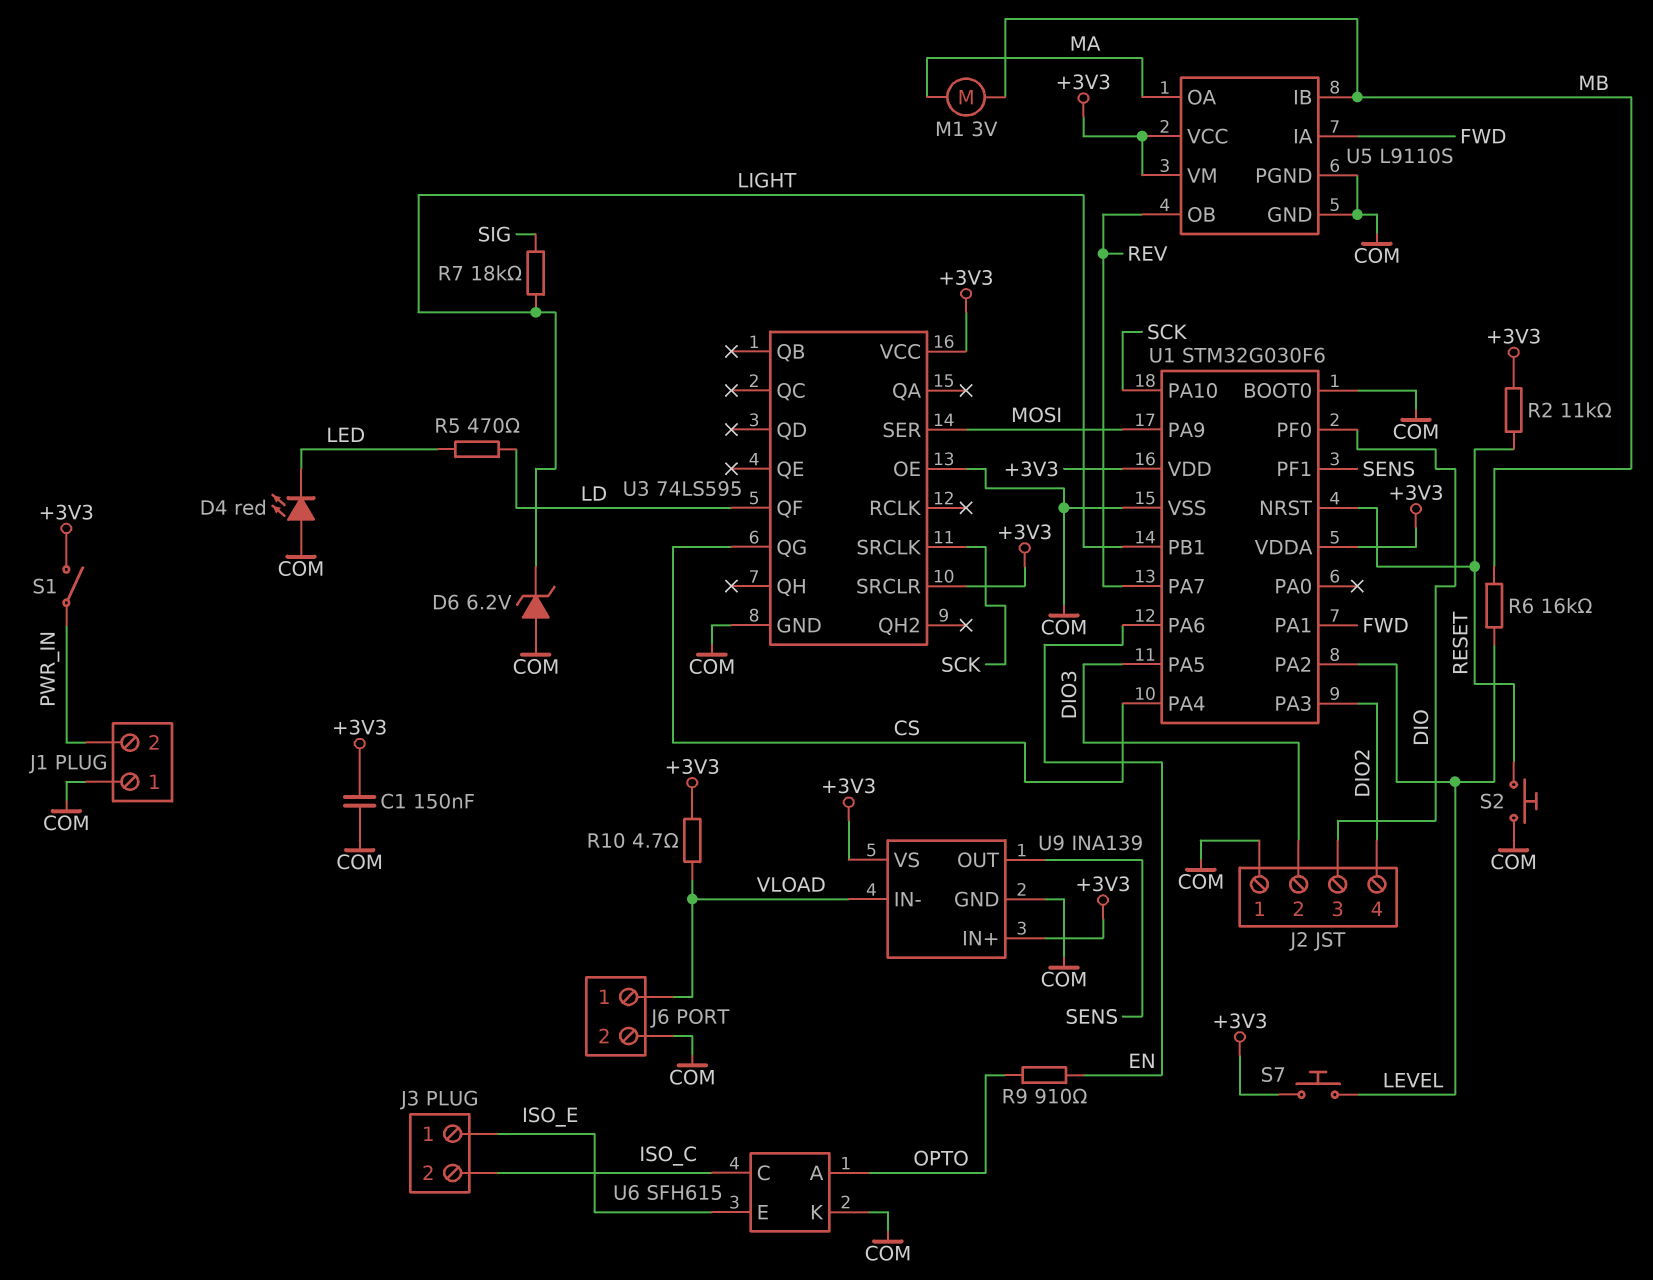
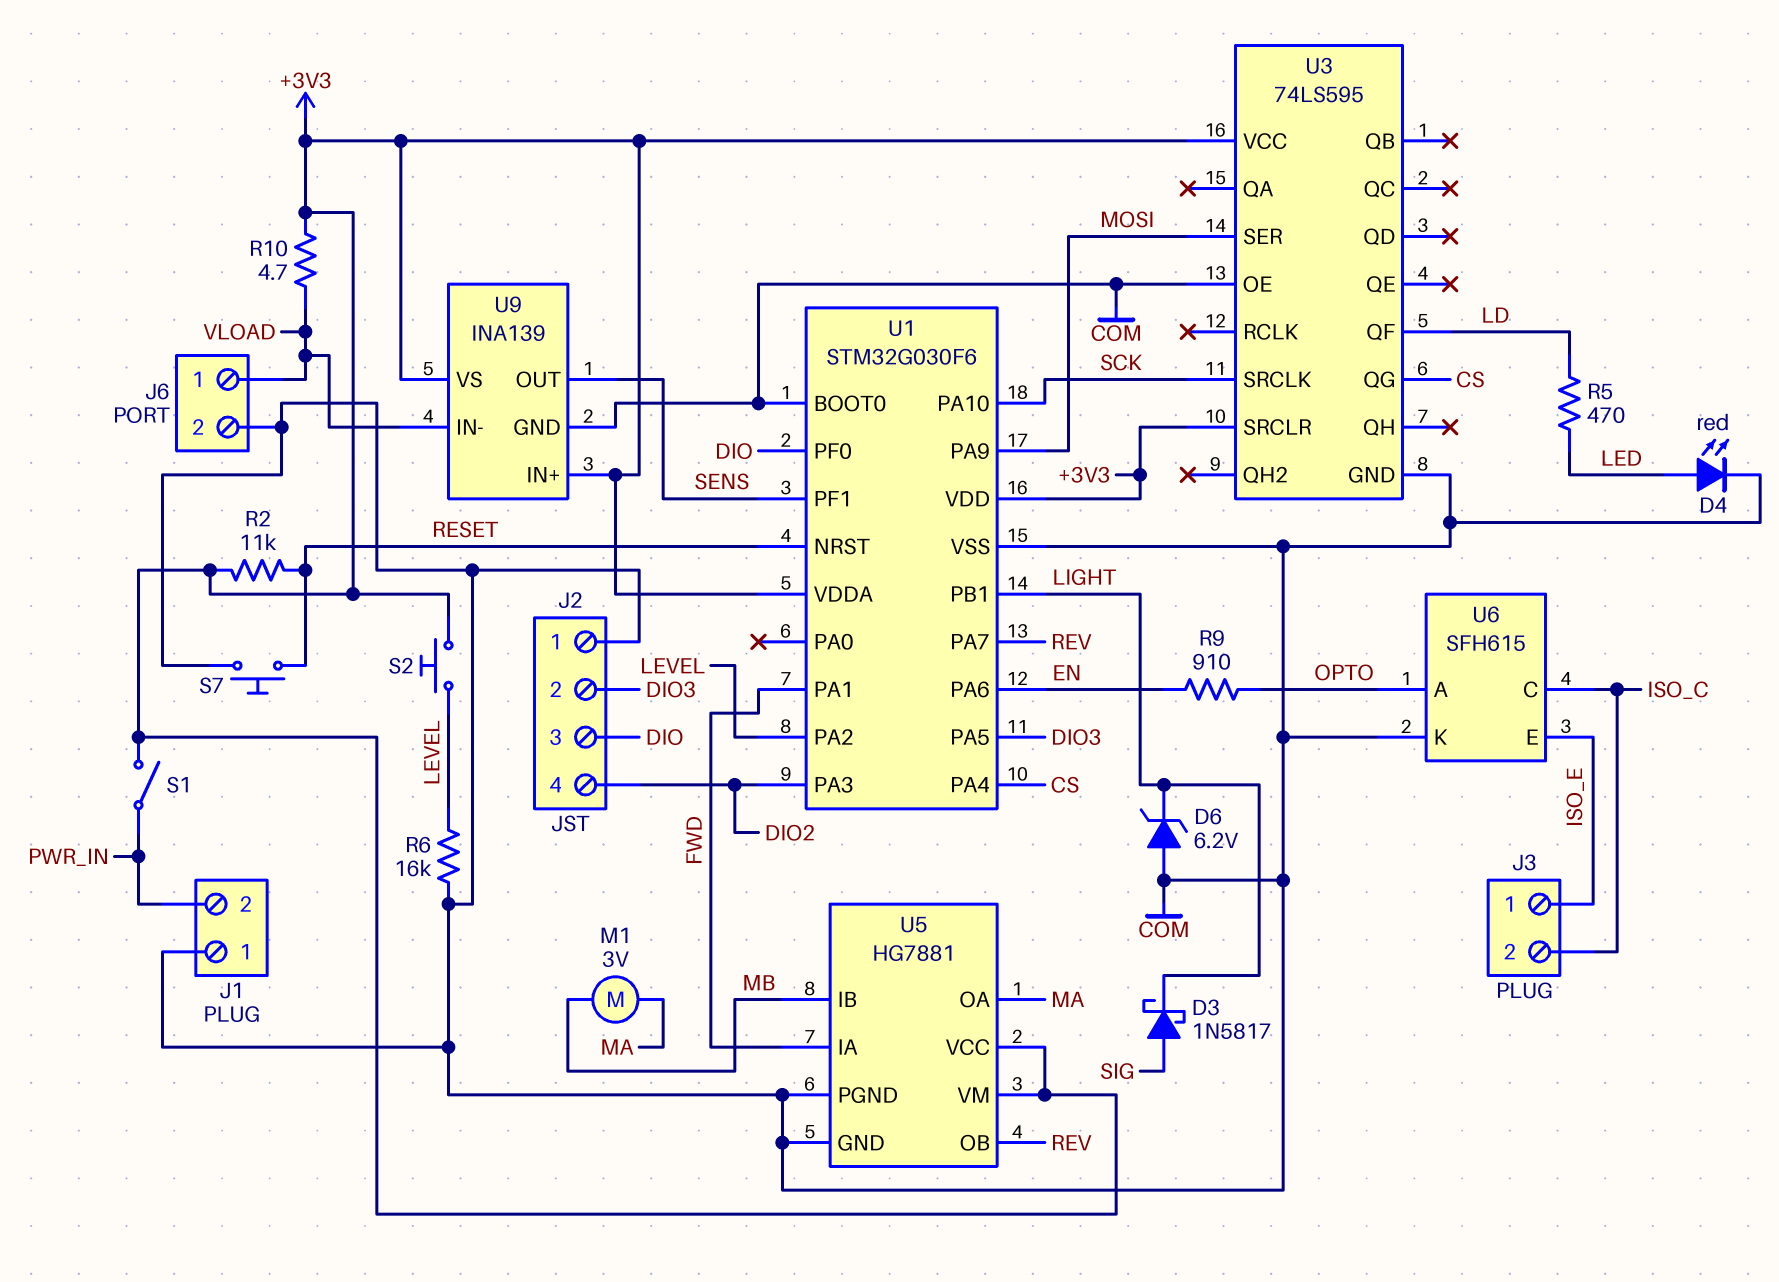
C1: 150nF (+3V3, COM) -> none
D3: none -> schottky 1N5817 (A SIG, K LIGHT)
D4: LED red (A COM, K LED) -> LED red (A LED, K COM)
R6: 16k (LEVEL, MB) -> 16k (COM, LEVEL)
R7: 18k (LIGHT, SIG) -> none
S2: button (COM, RESET) -> button (+3V3, LEVEL)
S7: button (+3V3, LEVEL) -> button (COM, RESET)
U5: L9110S -> HG7881

